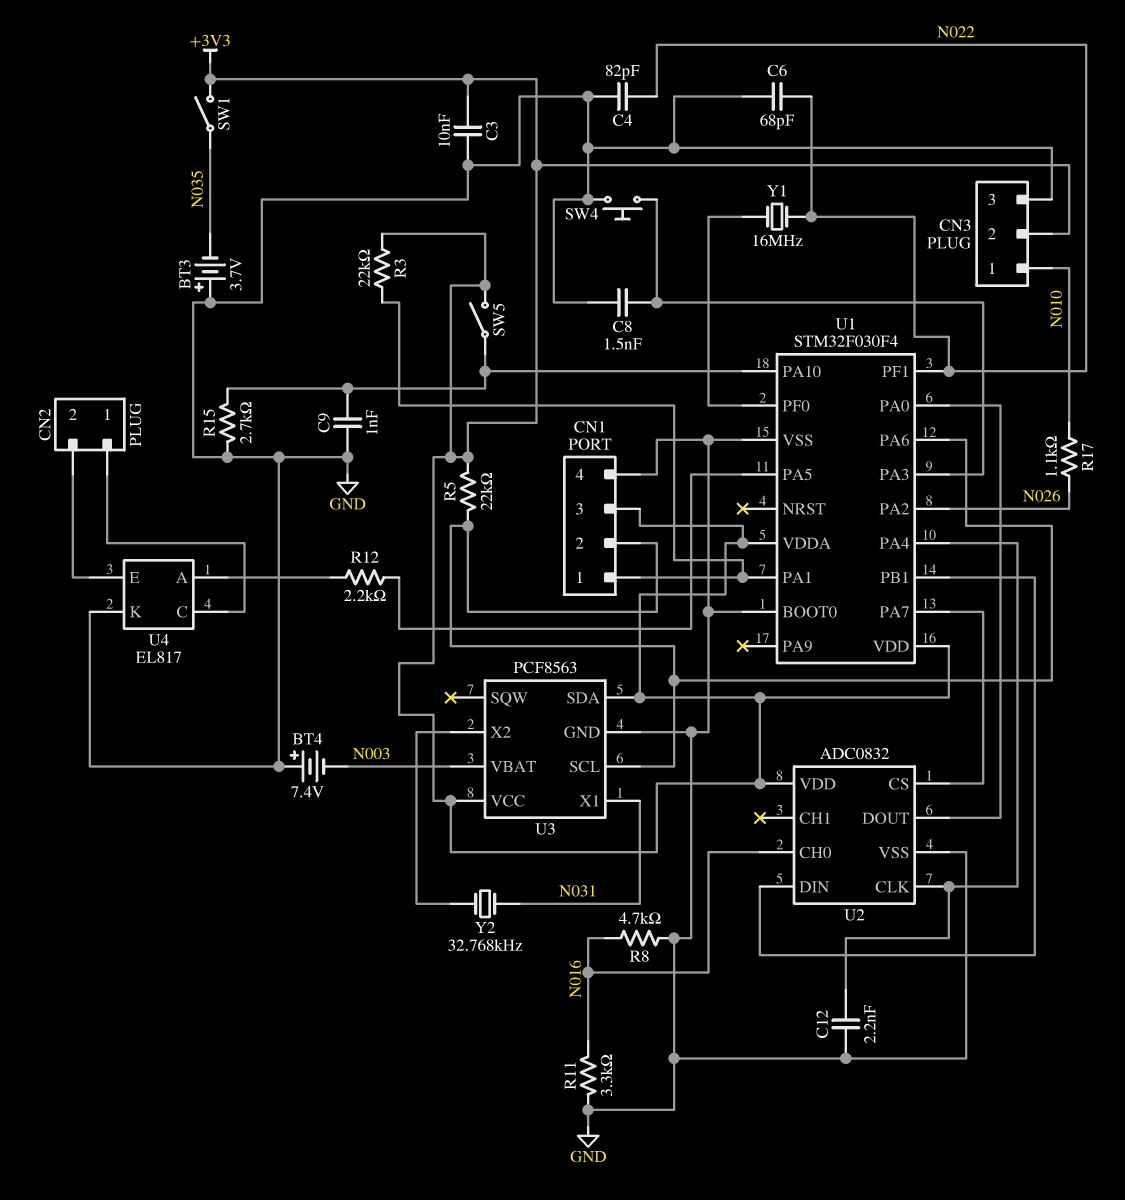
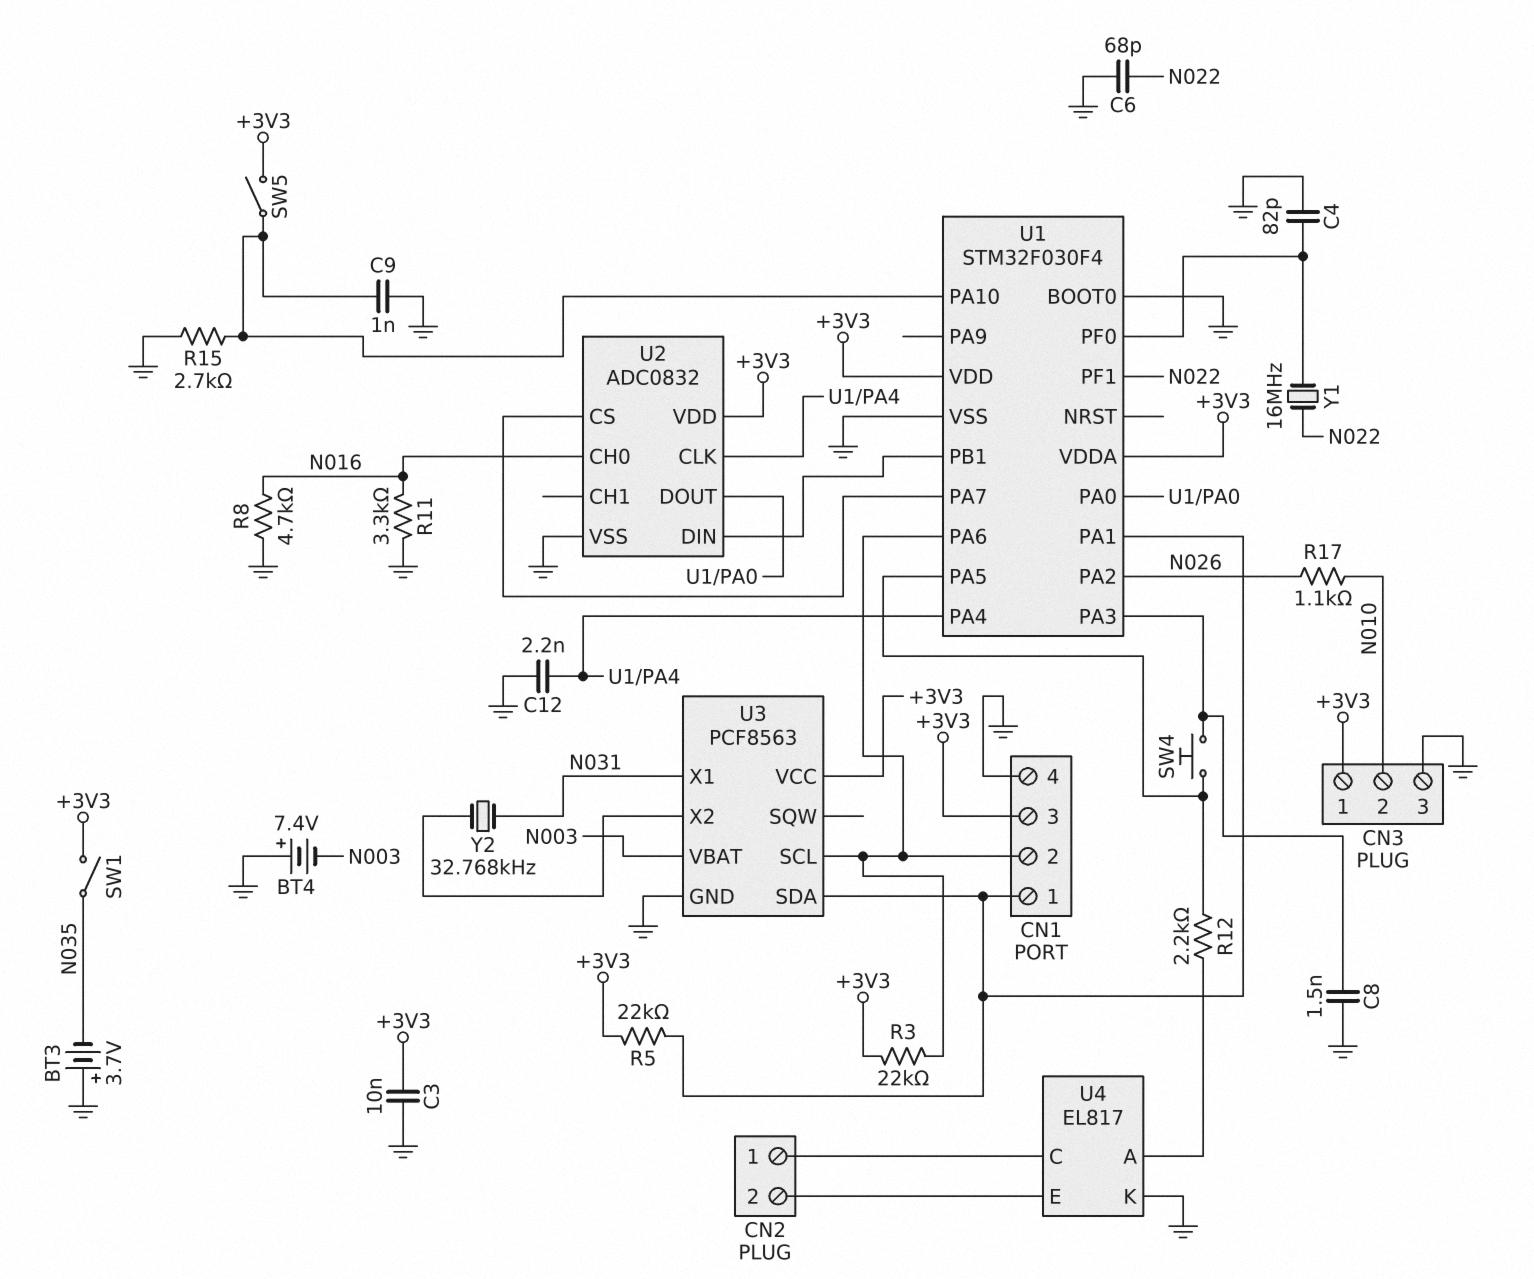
C4: 82pF (GND, N022) -> 82pF (GND, U1/PF0)
CN3 pin 1: N010 -> +3V3
CN3 pin 2: +3V3 -> N010
R3: 22k (+3V3, CN1/1) -> 22k (+3V3, CN1/2)
R5: 22k (+3V3, CN1/2) -> 22k (+3V3, CN1/1)
SW4: button (GND, U1/PA3) -> button (U1/PA3, U1/PA5)
U3 pin SDA: +3V3 -> CN1/1

